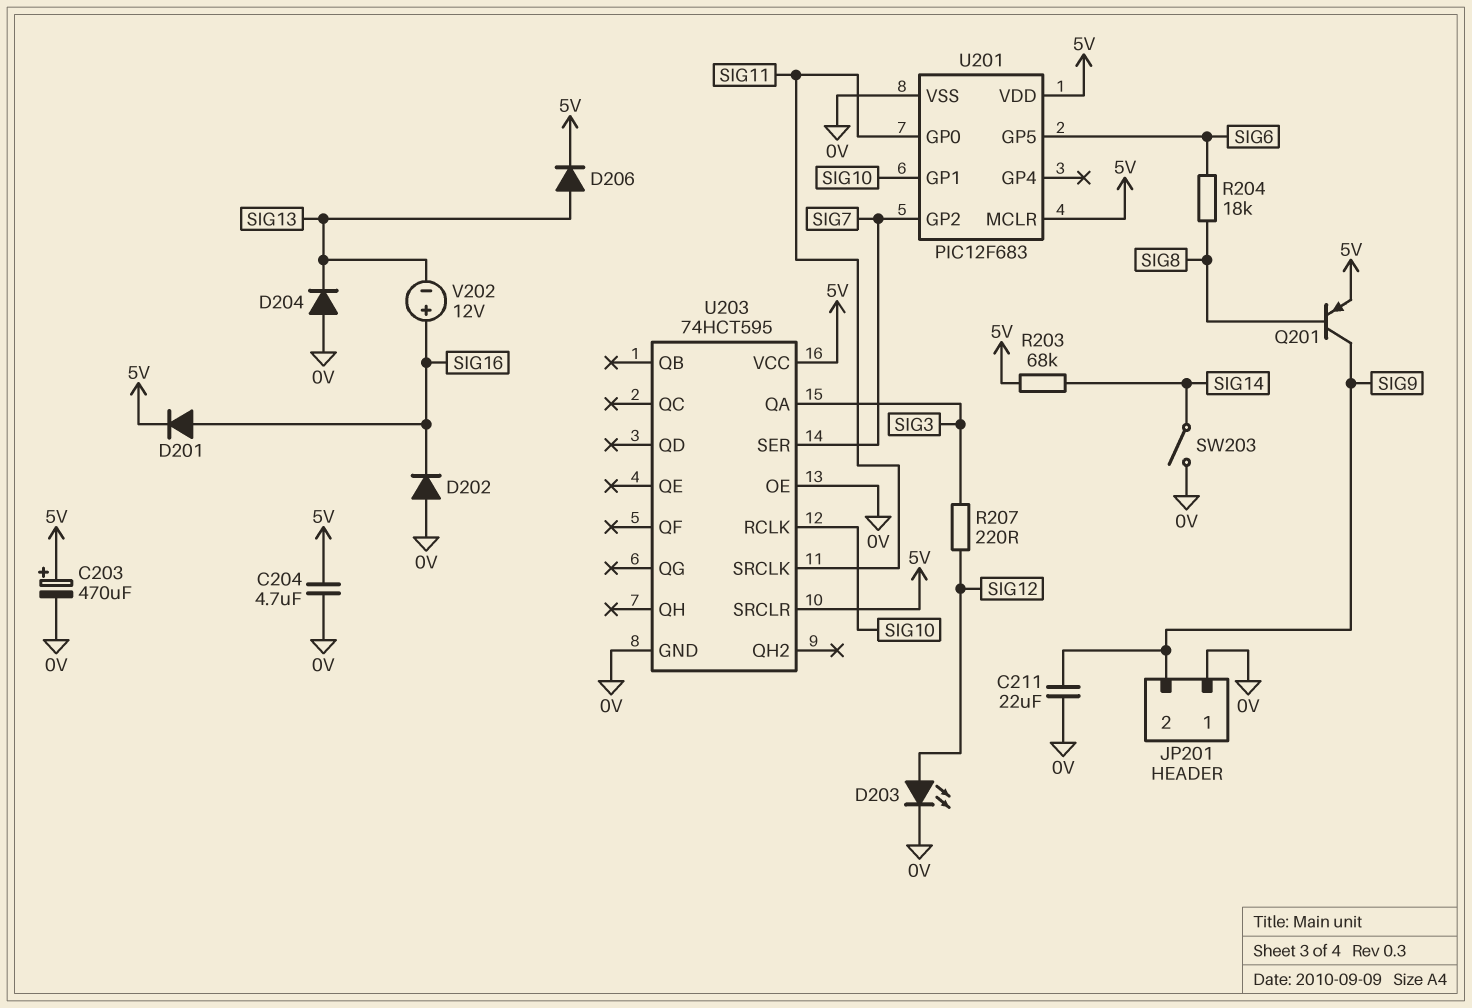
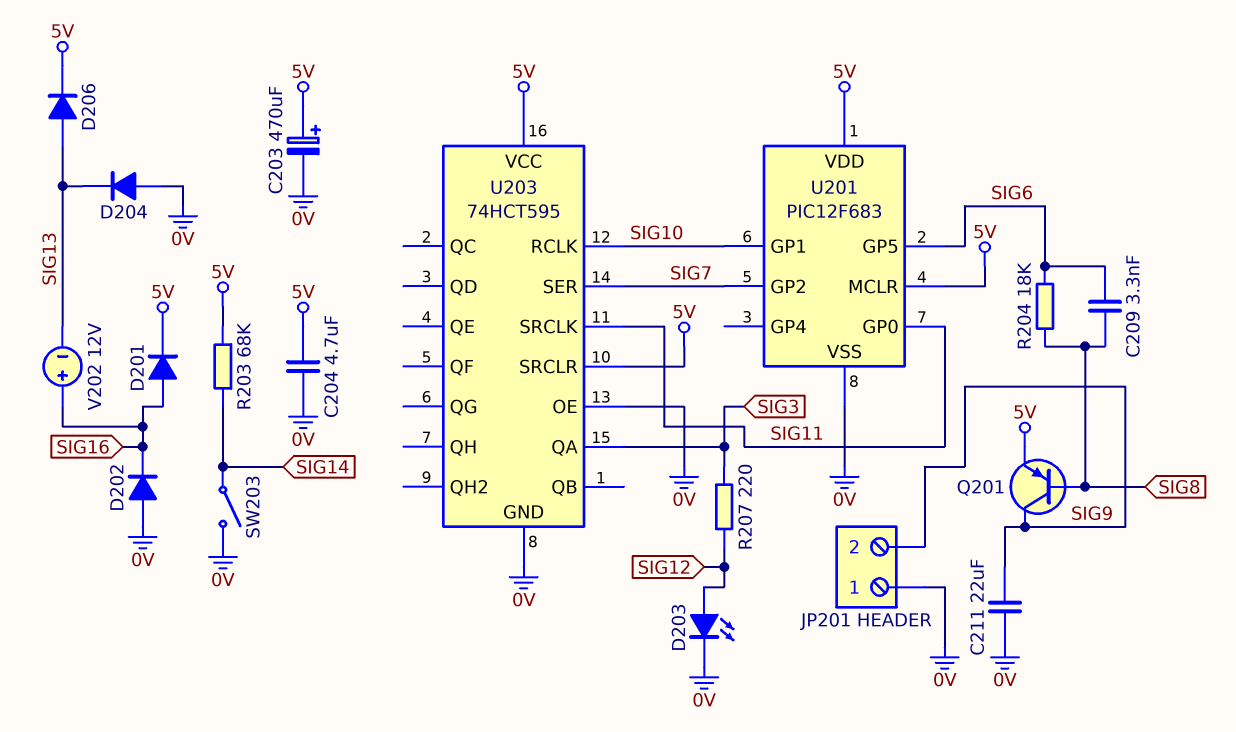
C209: none -> 3.3nF (SIG6, SIG8)

